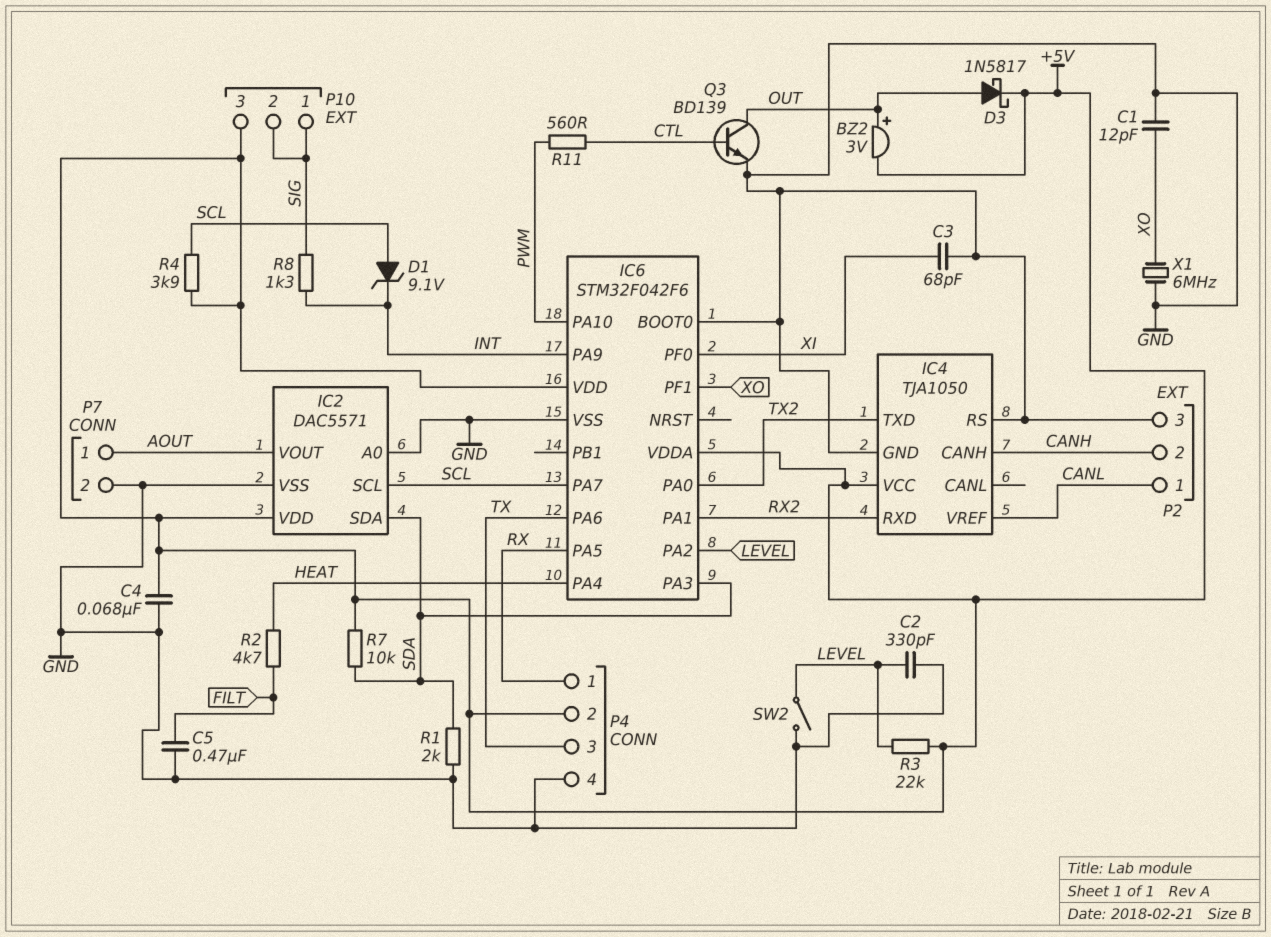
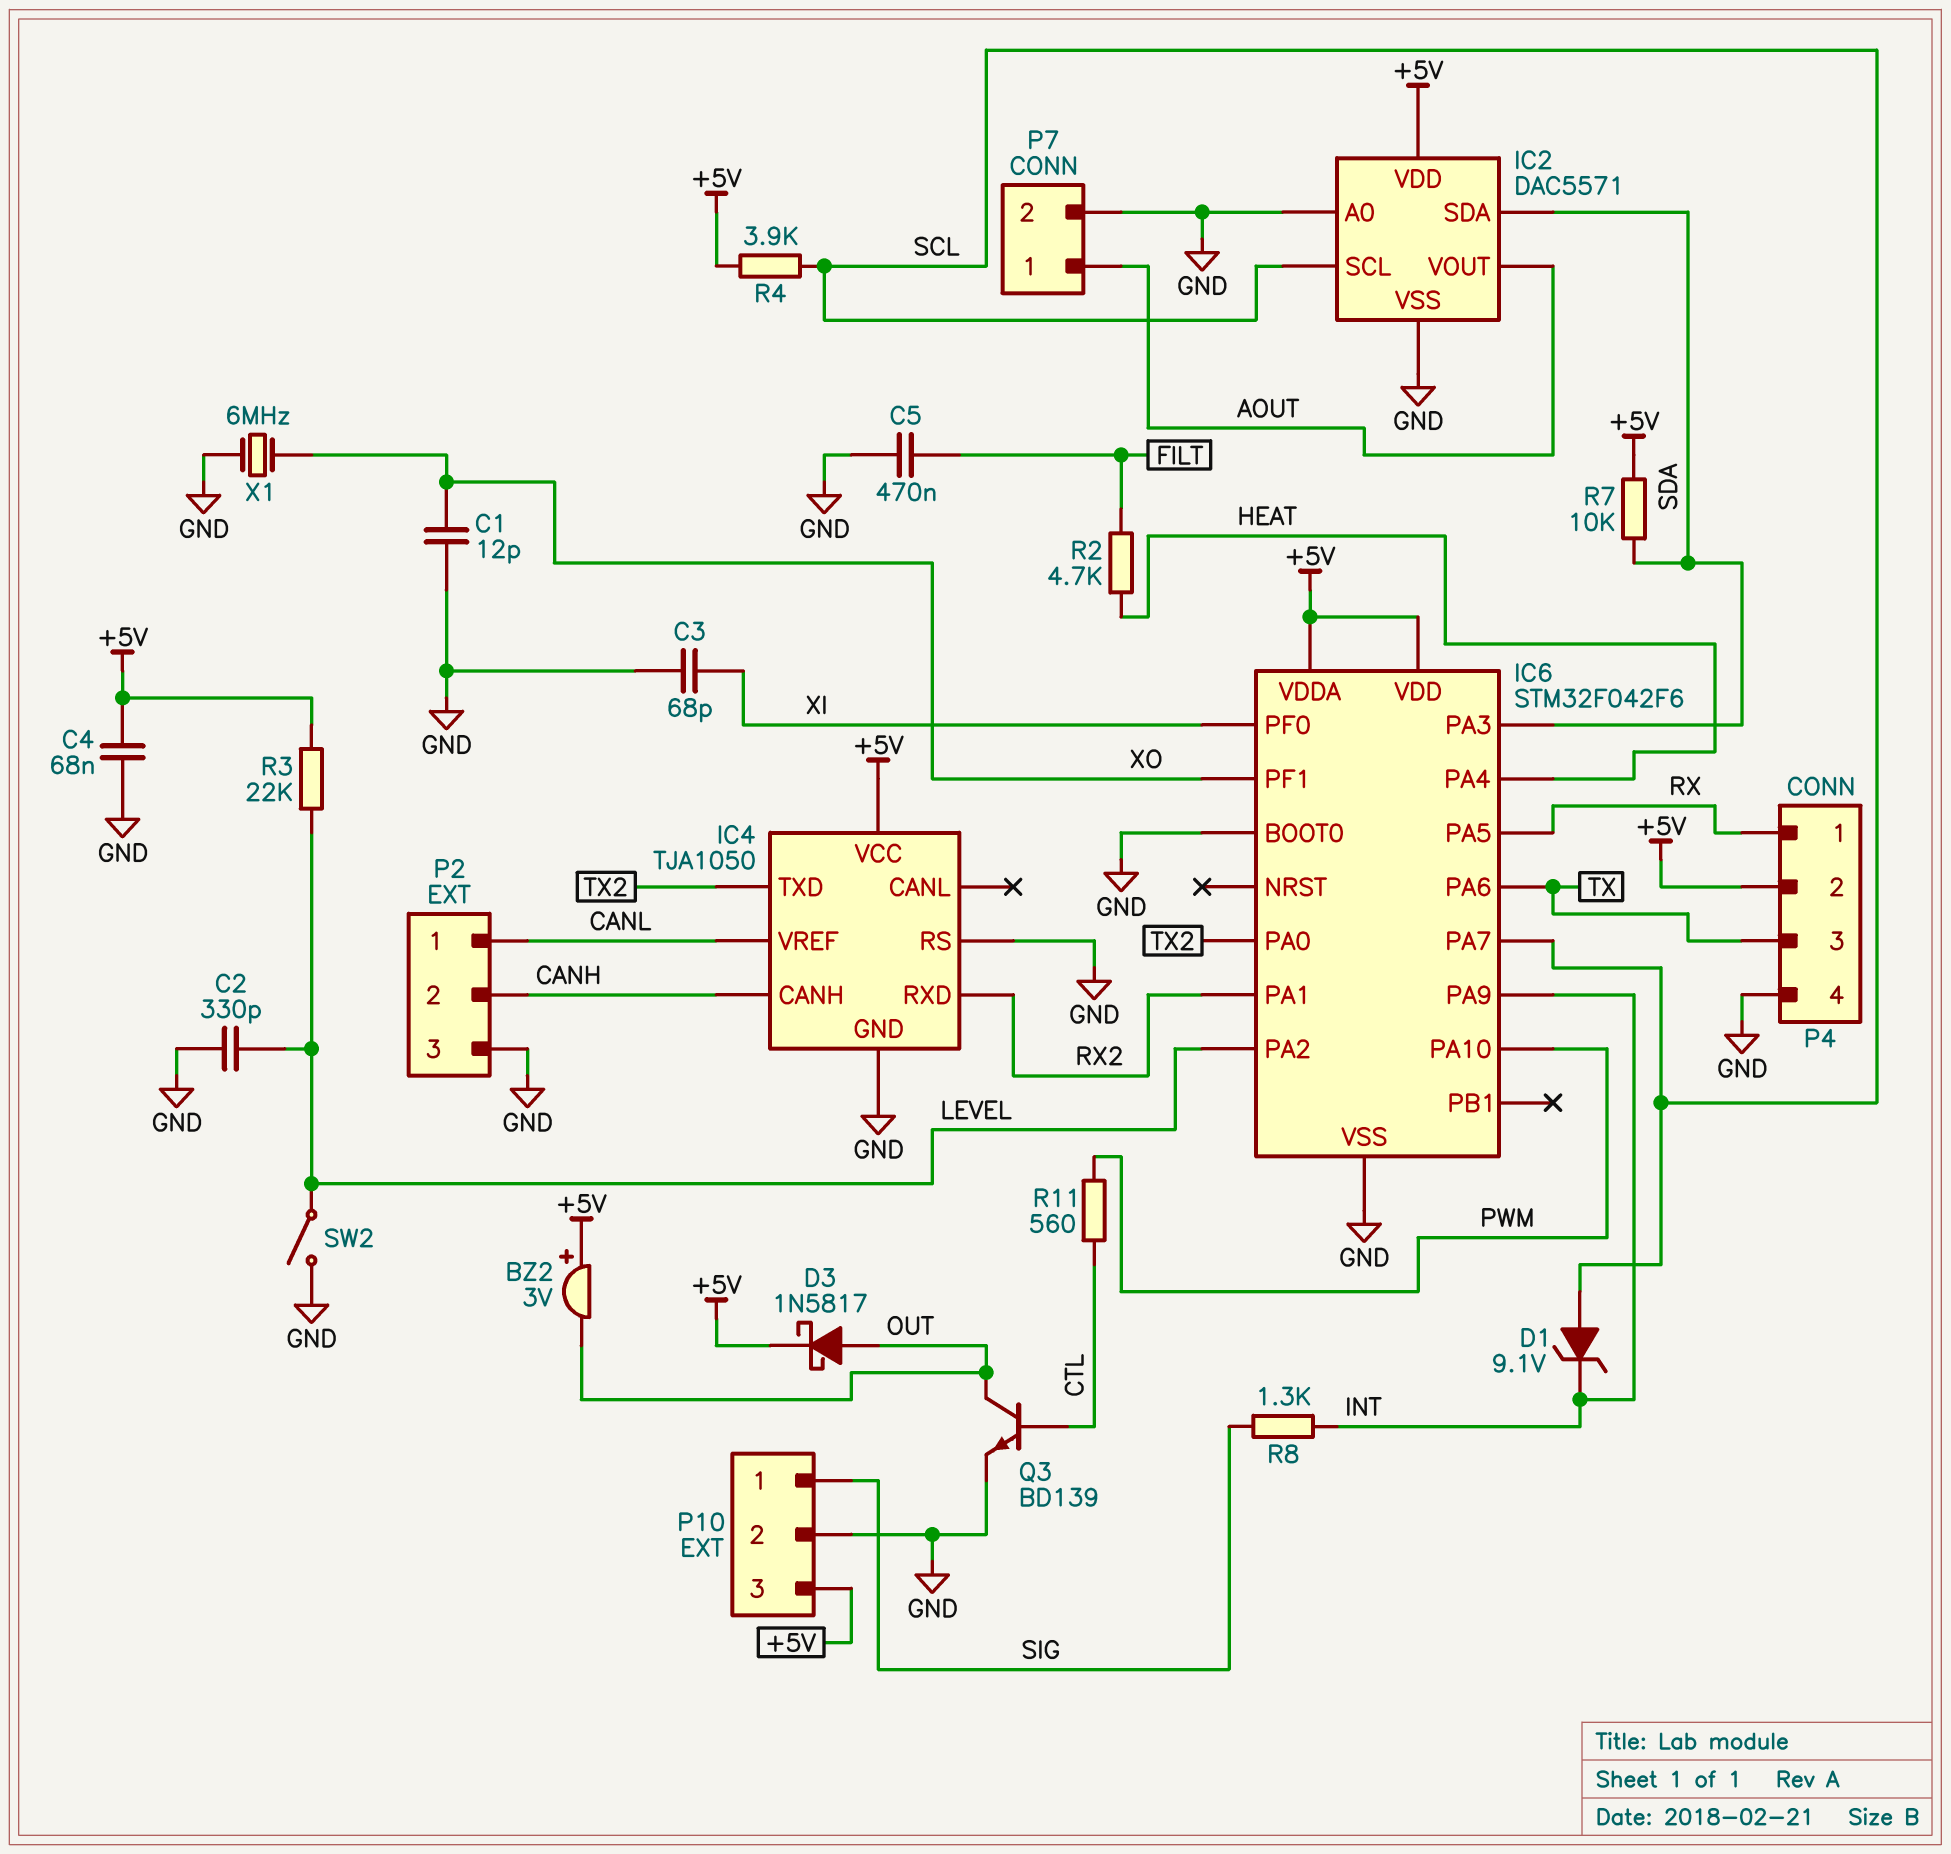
BZ2: buzzer 3V (plus OUT, minus +5V) -> buzzer 3V (plus +5V, minus OUT)
P10 pin 2: SIG -> GND
R1: 2k (GND, SDA) -> none

